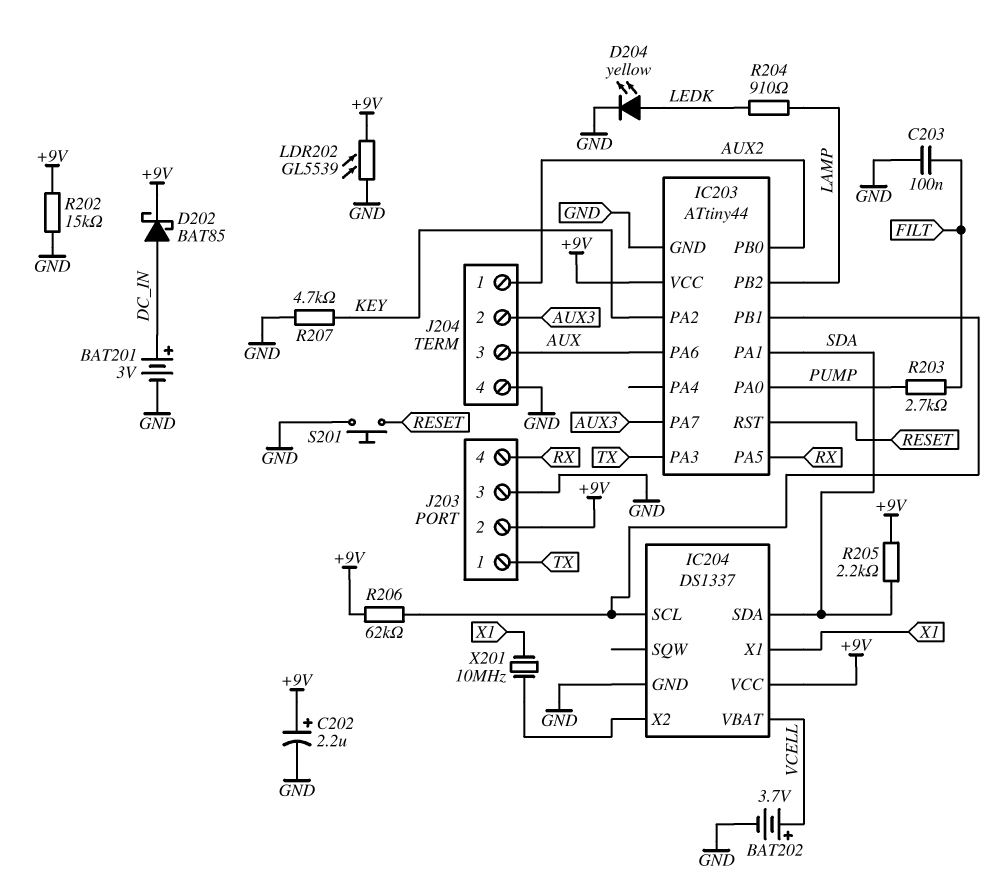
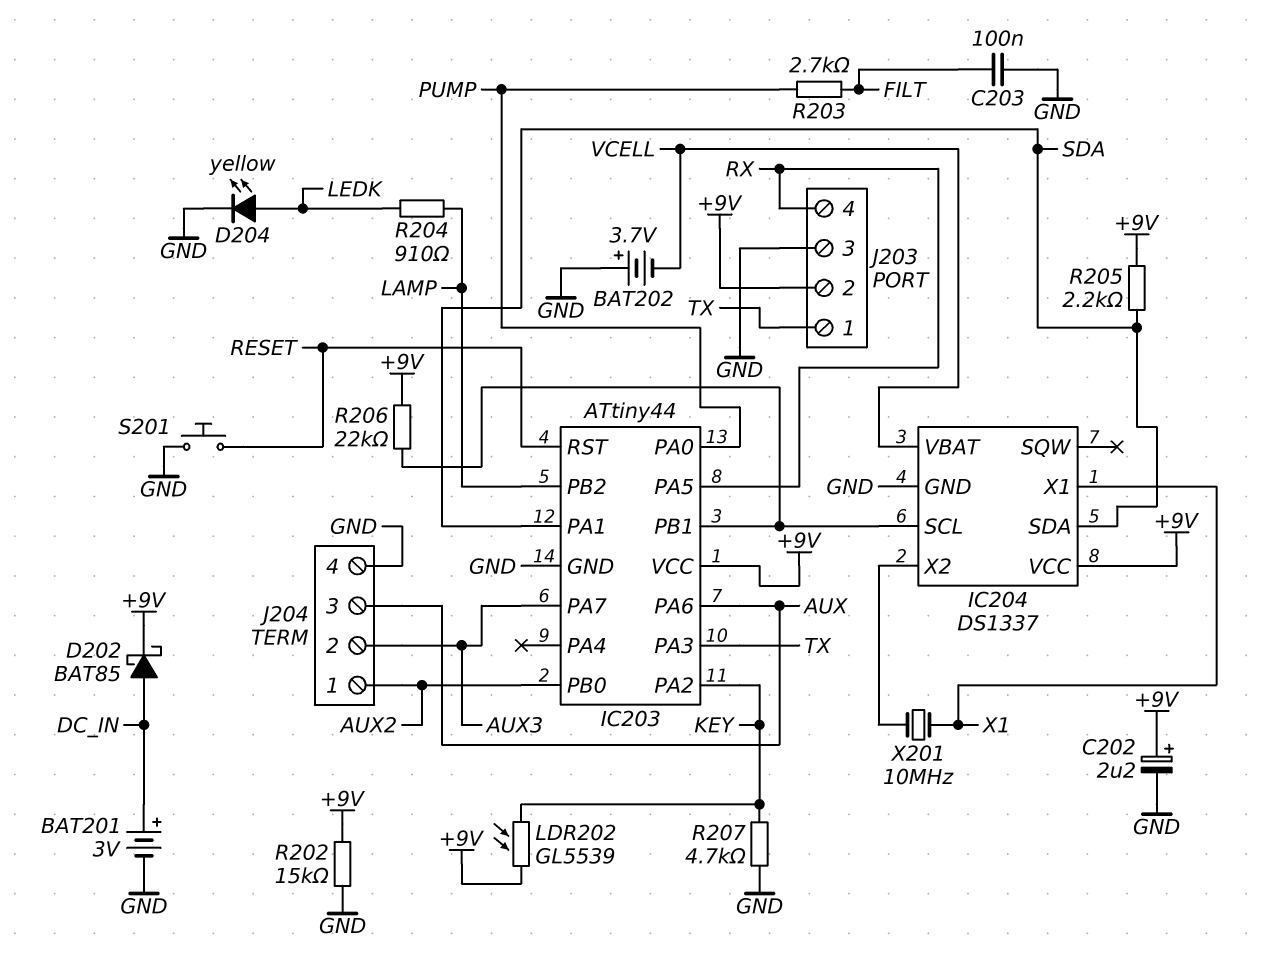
BAT202: 3.7V (plus VCELL, minus GND) -> 3.7V (plus GND, minus VCELL)
LDR202: GL5539 (+9V, GND) -> GL5539 (+9V, KEY)
R206: 62k (+9V, IC203/PB1) -> 22k (+9V, IC203/PB1)

